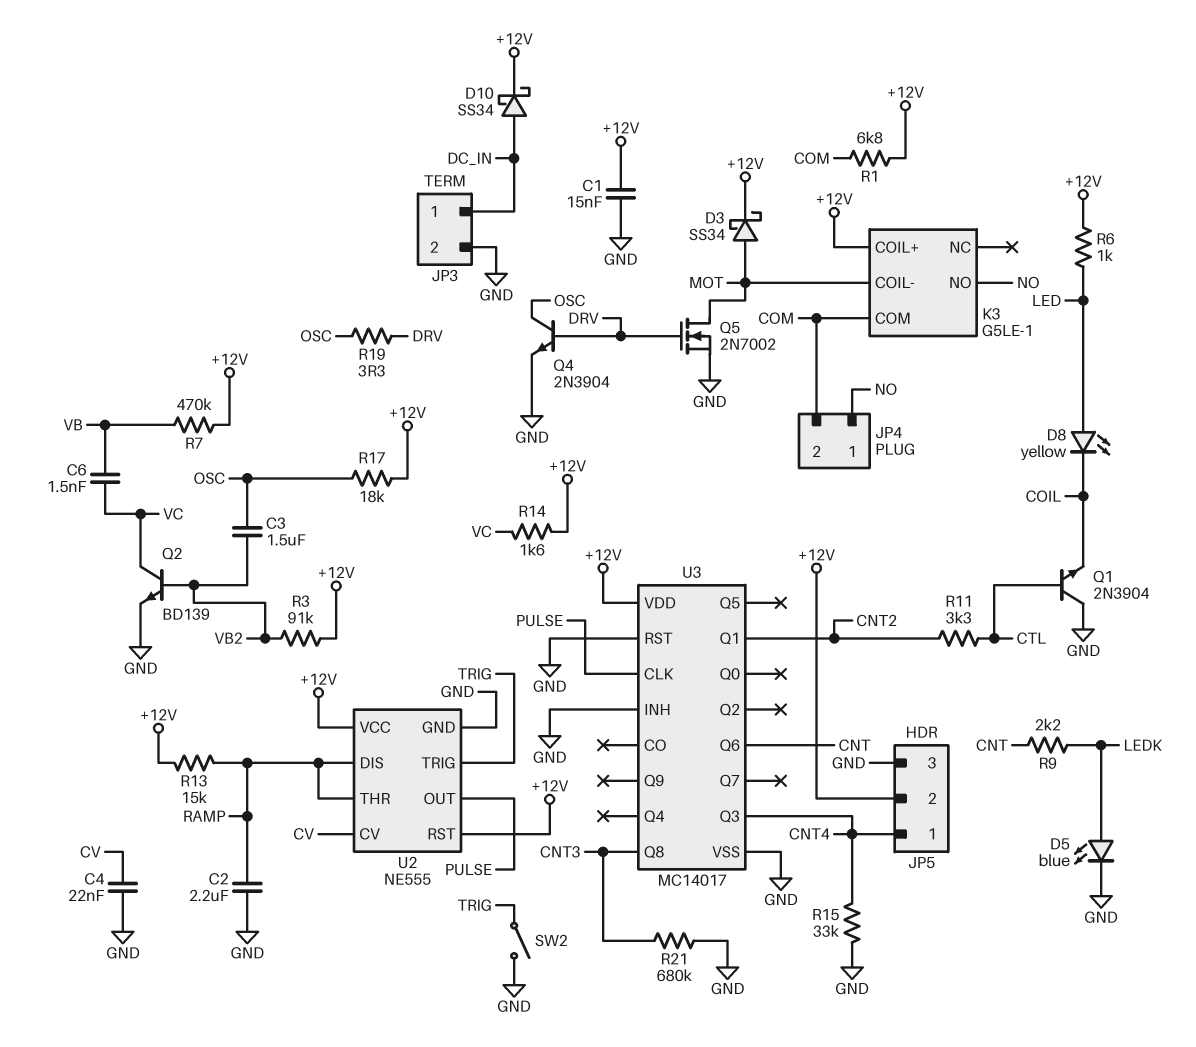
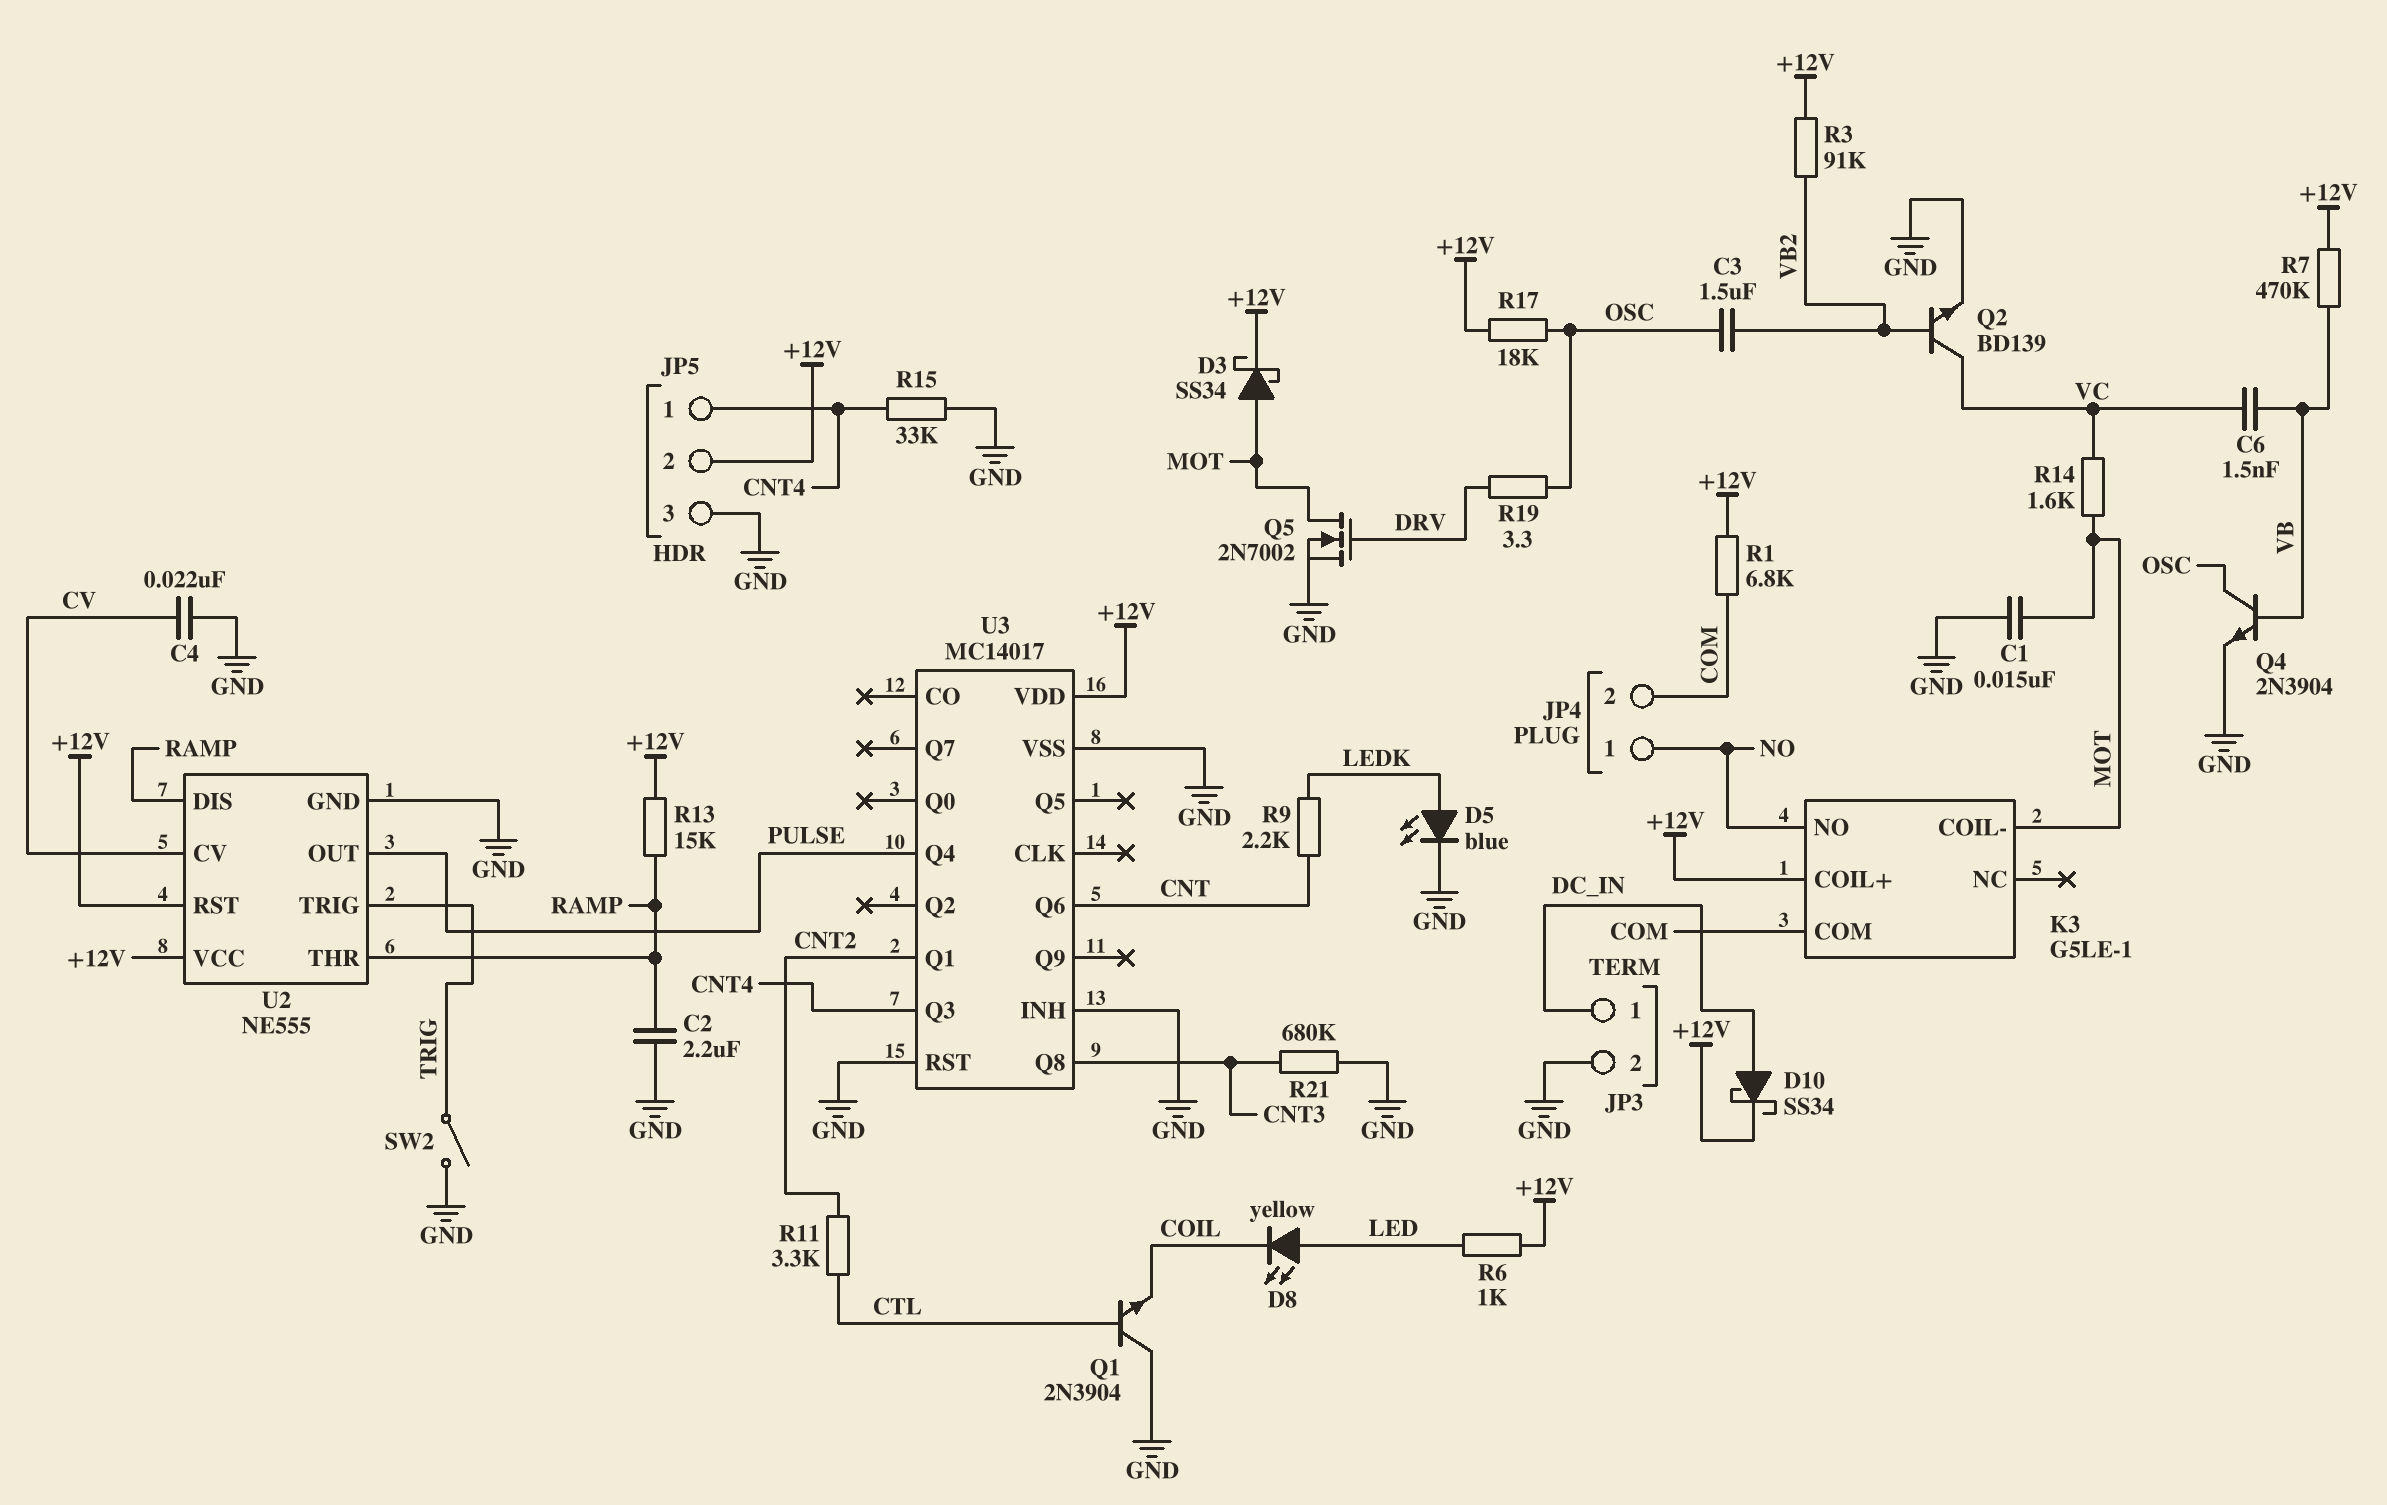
C1: 15nF (+12V, GND) -> 15nF (GND, MOT)
Q4: NPN 2N3904 (B DRV, C OSC, E GND) -> NPN 2N3904 (B VB, C OSC, E GND)
R14: 1.6k (+12V, VC) -> 1.6k (MOT, VC)
U3 pin CLK: PULSE -> none
U3 pin Q4: none -> PULSE

